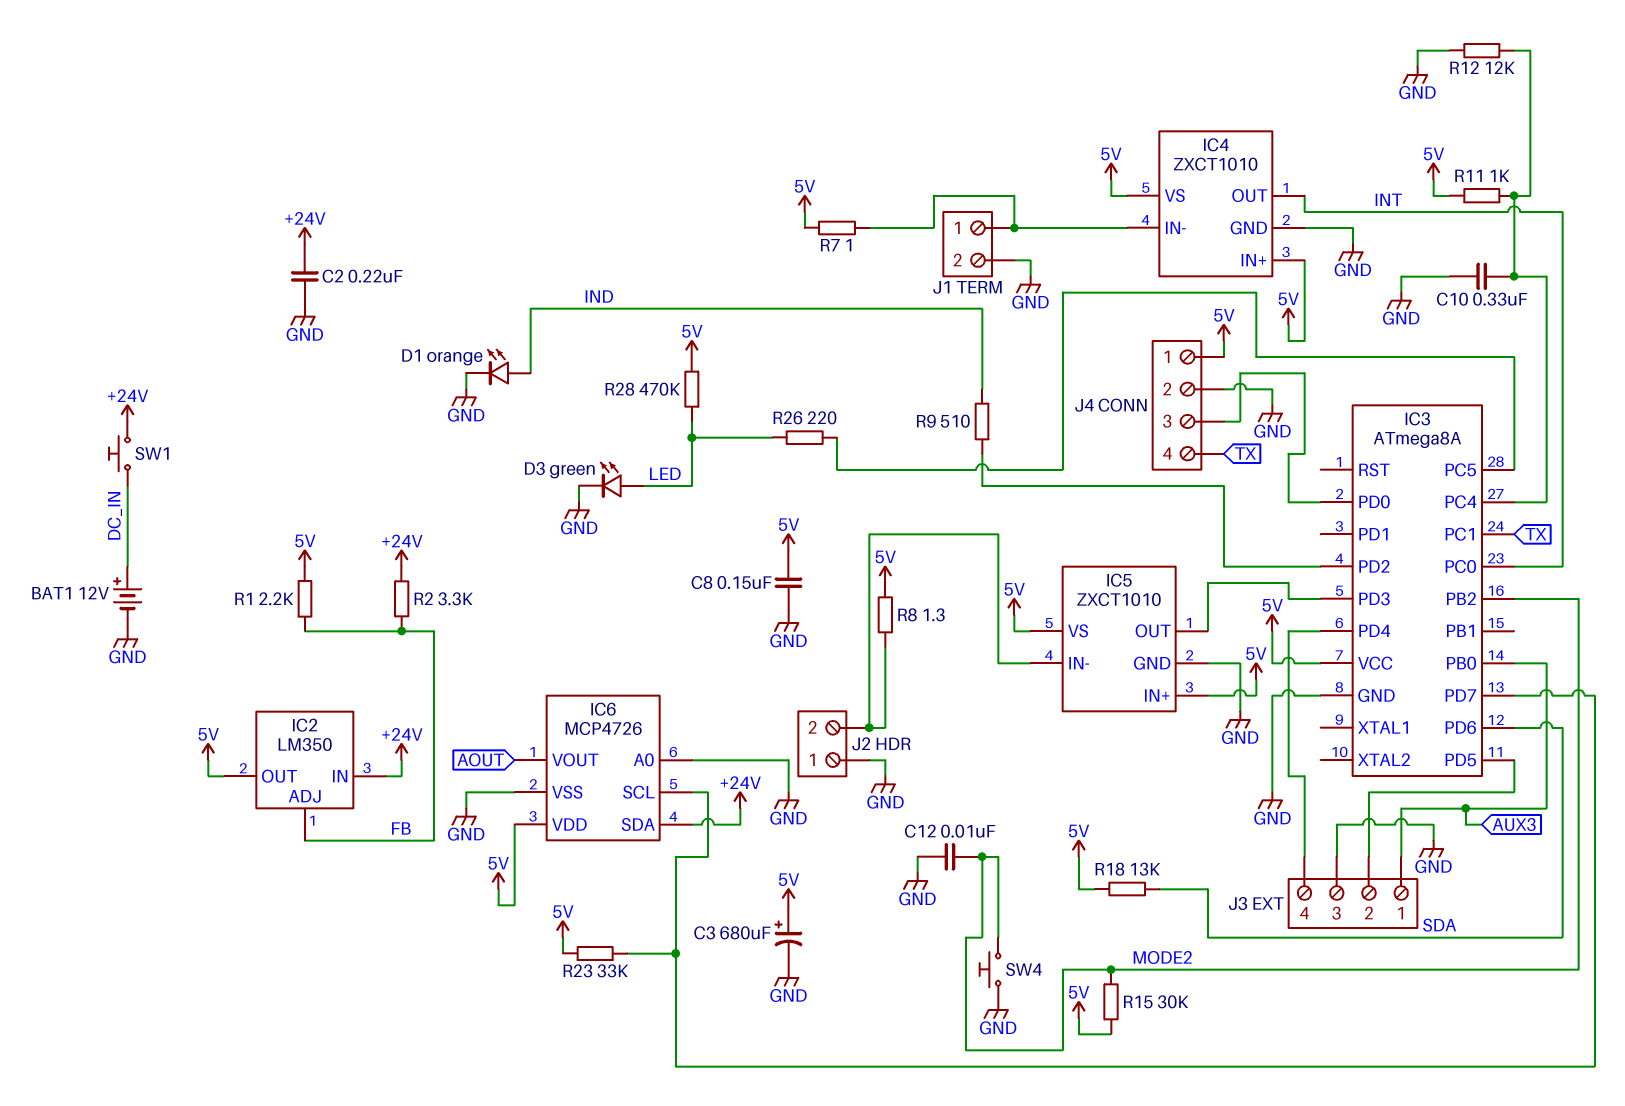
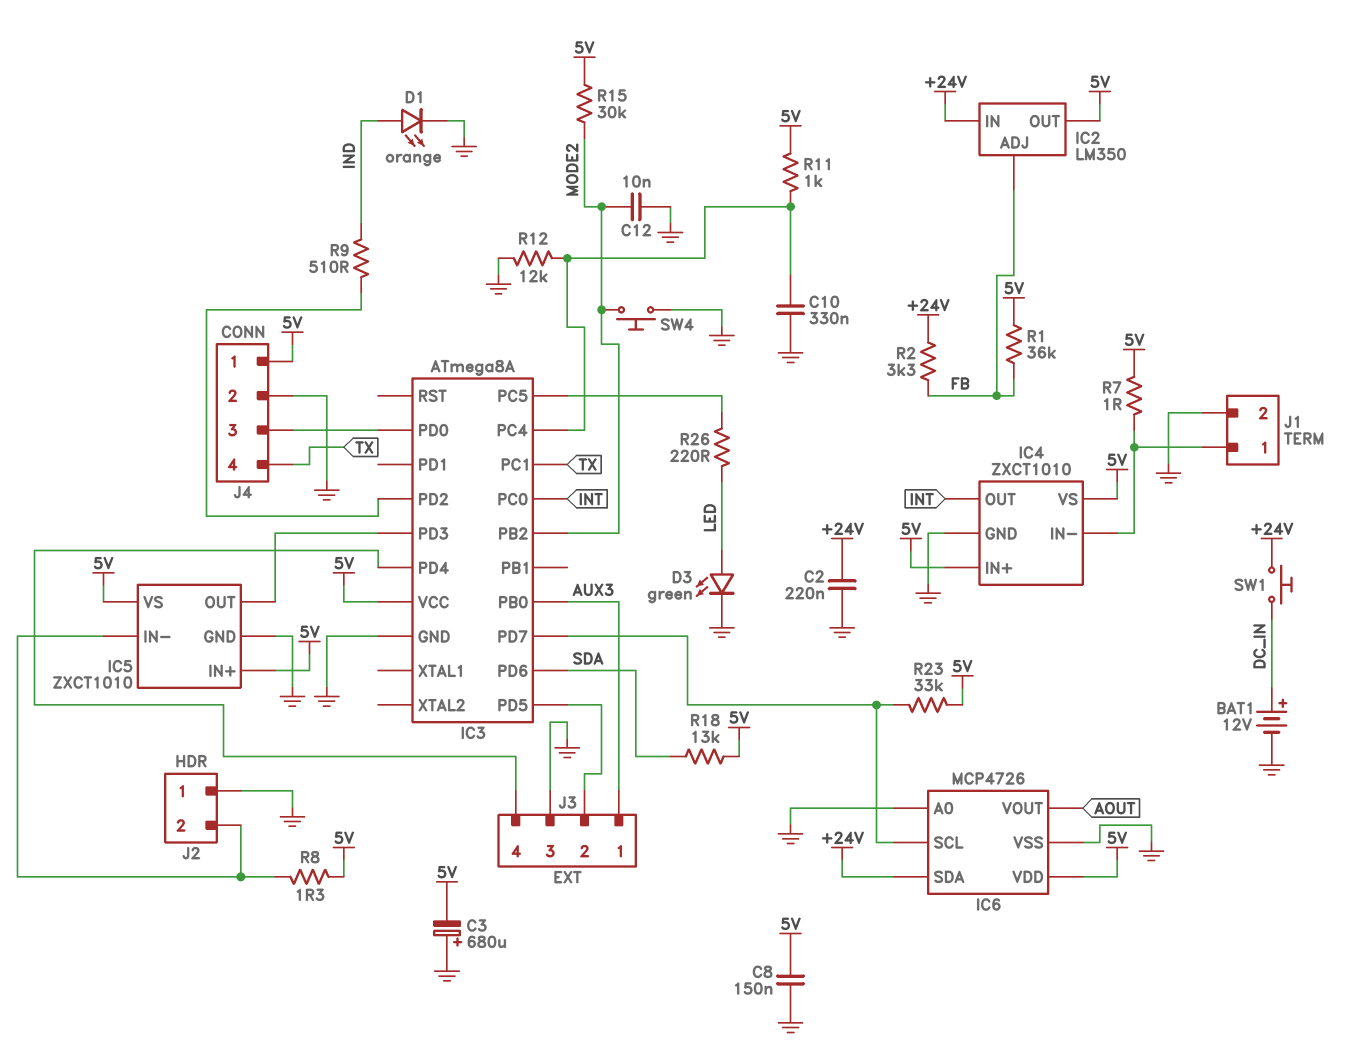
C3: 680uF (plus 5V, minus GND) -> 680uF (plus GND, minus 5V)
R1: 2.2k (5V, FB) -> 36k (5V, FB)
R28: 470k (5V, LED) -> none

